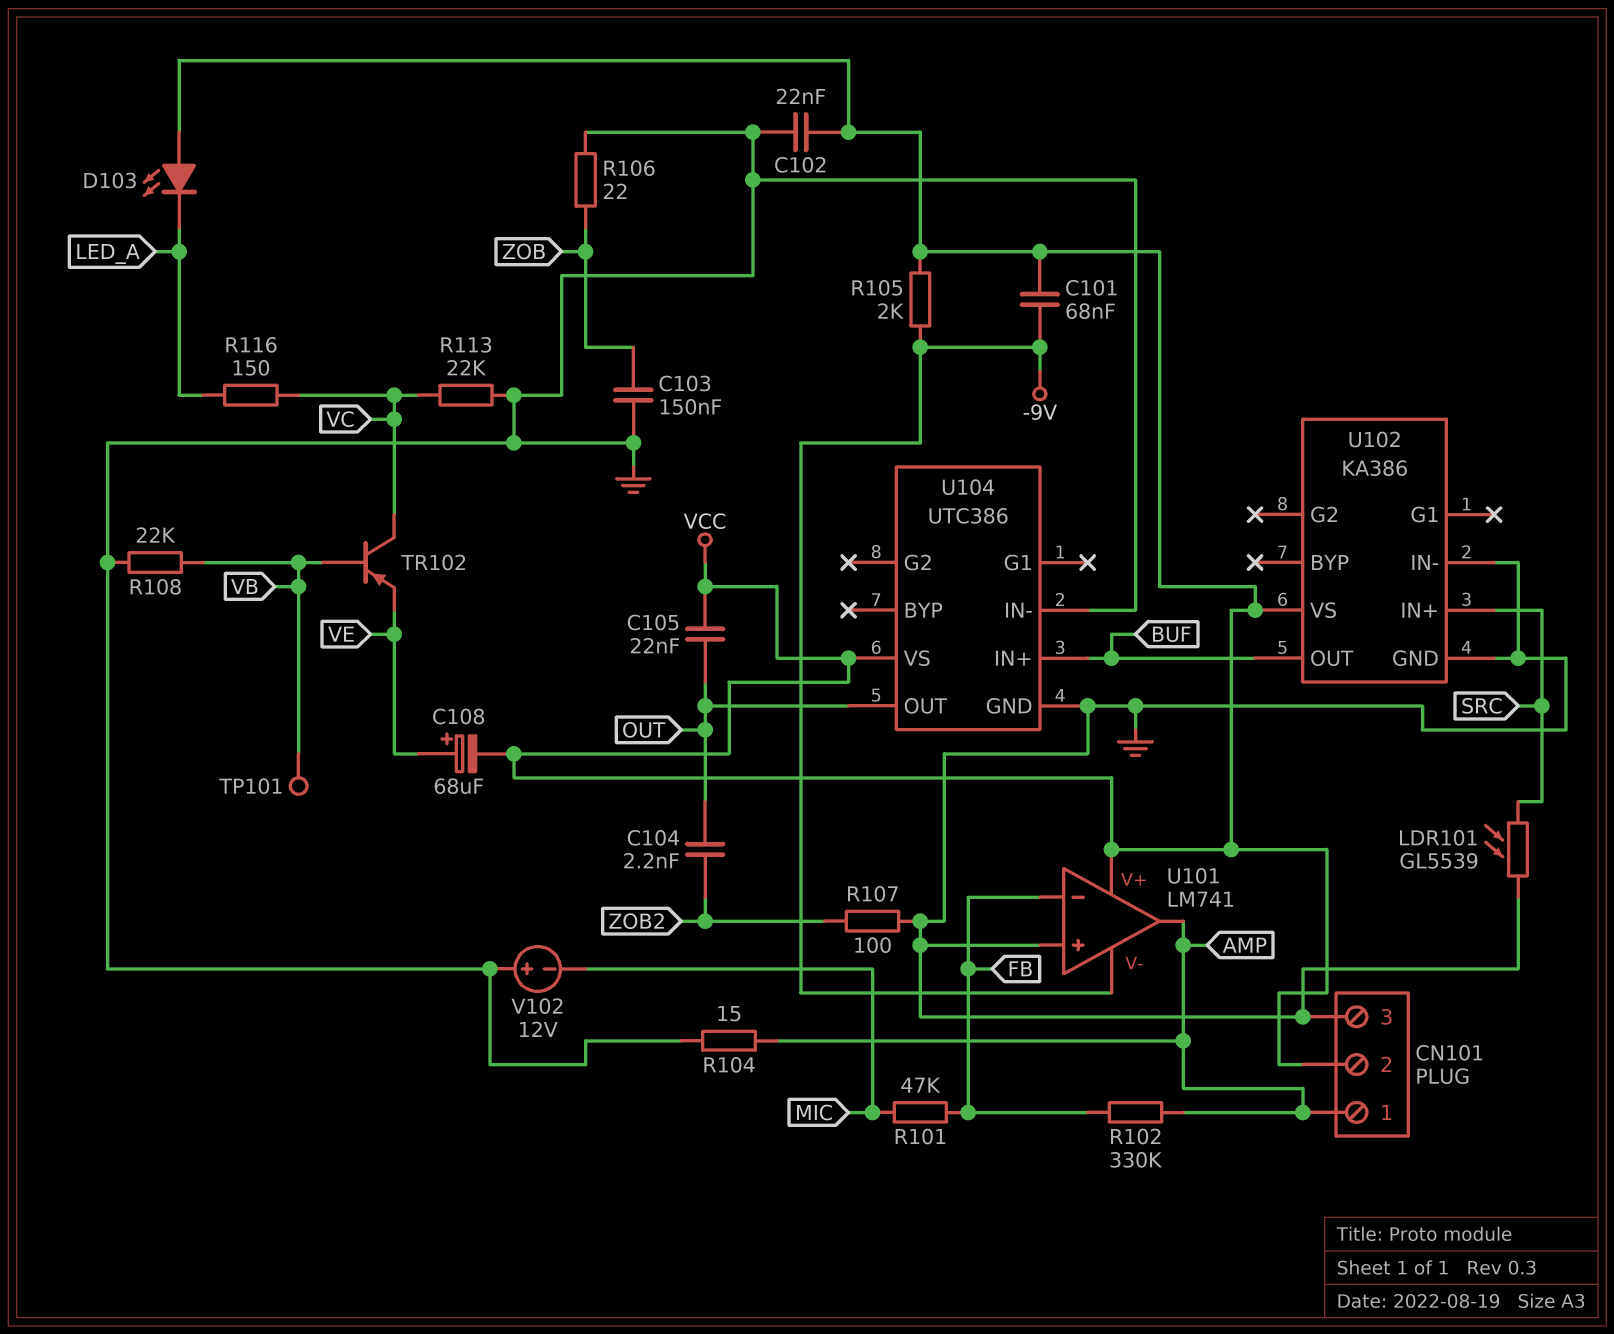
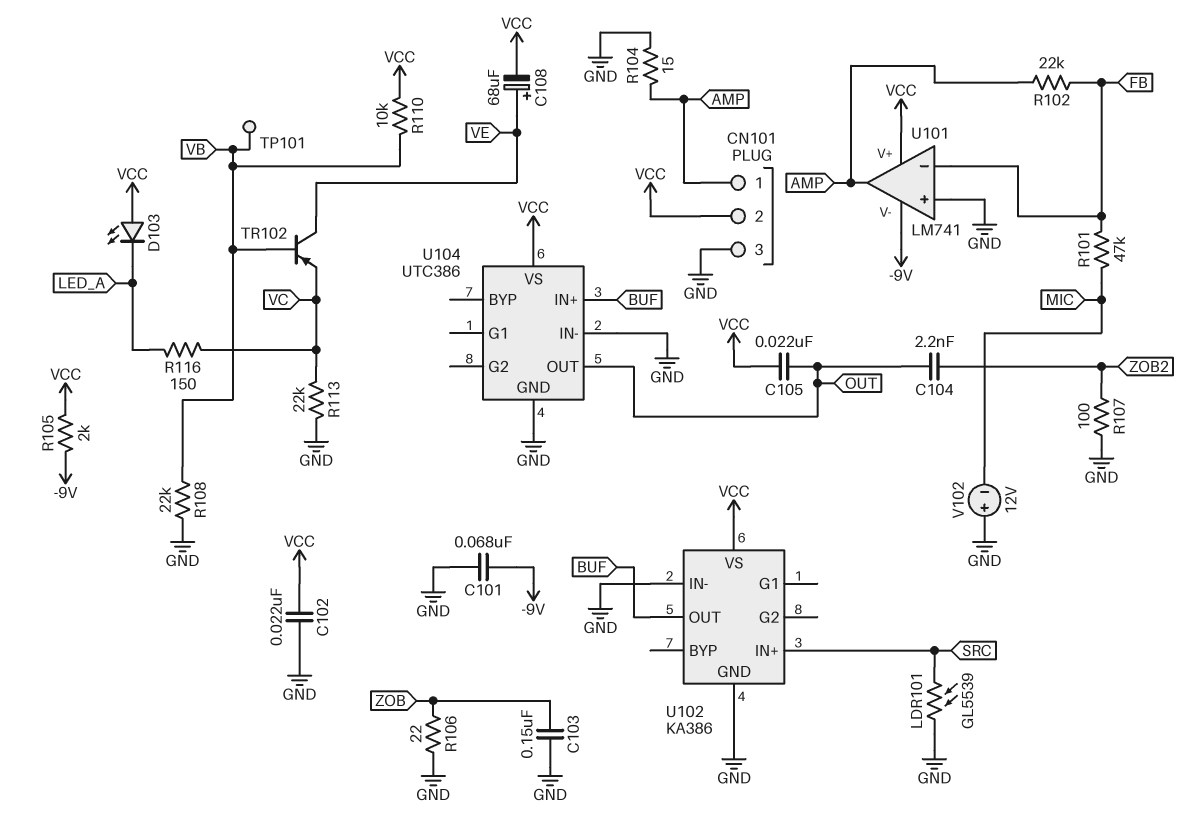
C101: 68nF (-9V, VCC) -> 68nF (-9V, GND)
R102: 330k (AMP, FB) -> 22k (AMP, FB)
R110: none -> 10k (VB, VCC)
TR102: PNP (B VB, C VC, E VE) -> PNP (B VB, C VE, E VC)

